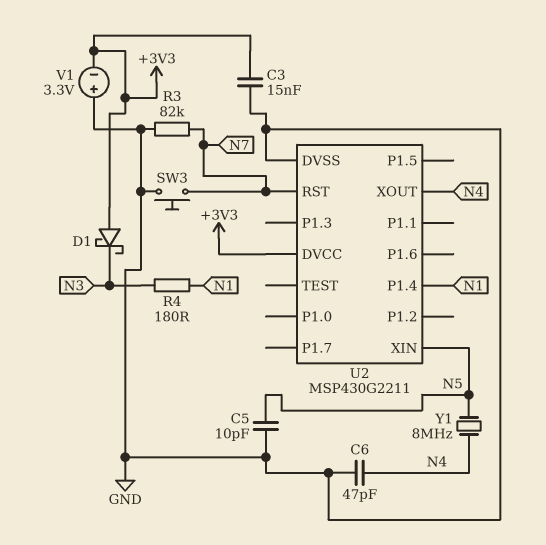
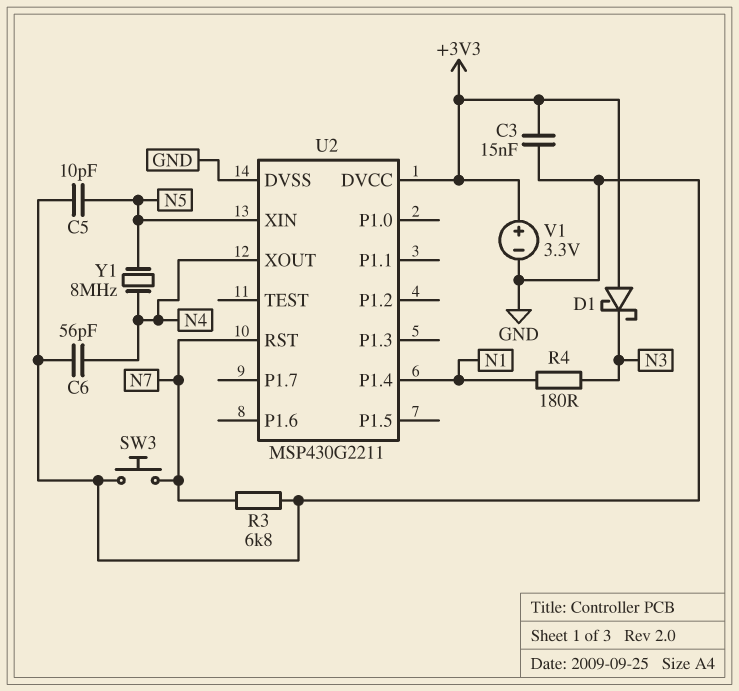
C6: 47pF (GND, N4) -> 56pF (GND, N4)
R3: 82k (GND, N7) -> 6.8k (GND, N7)
V1: 3.3V (plus GND, minus +3V3) -> 3.3V (plus +3V3, minus GND)

